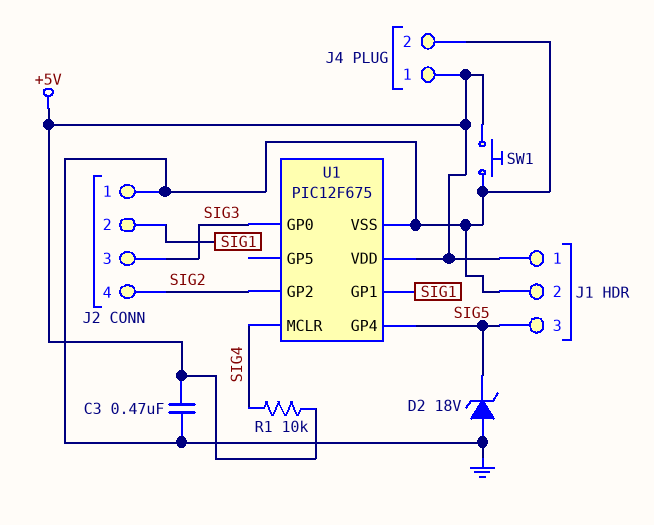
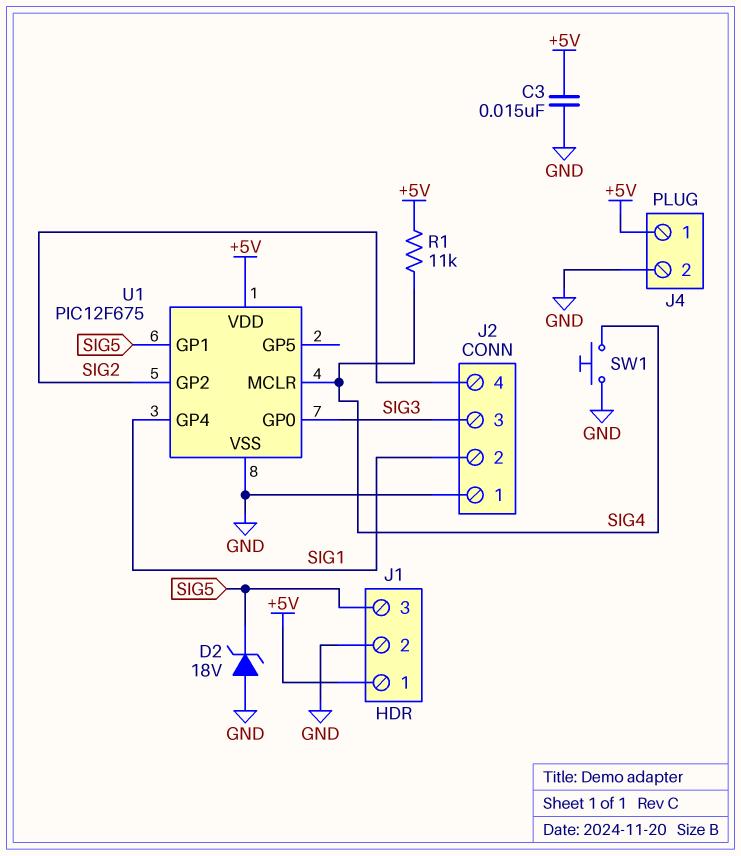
C3: 470nF (+5V, GND) -> 15nF (+5V, GND)
R1: 10k (+5V, SIG4) -> 11k (+5V, SIG4)
SW1: button (+5V, GND) -> button (GND, SIG4)
U1 pin GP1: SIG1 -> SIG5
U1 pin GP4: SIG5 -> SIG1

